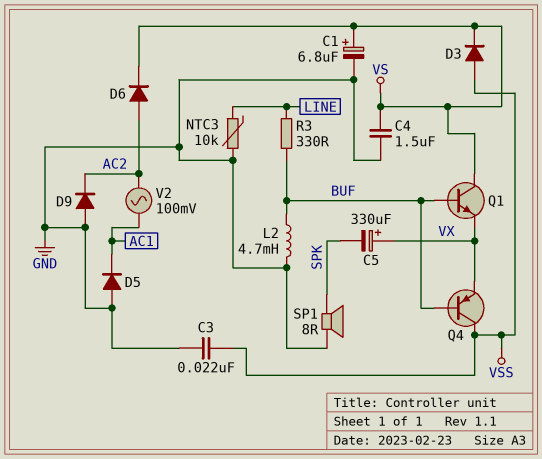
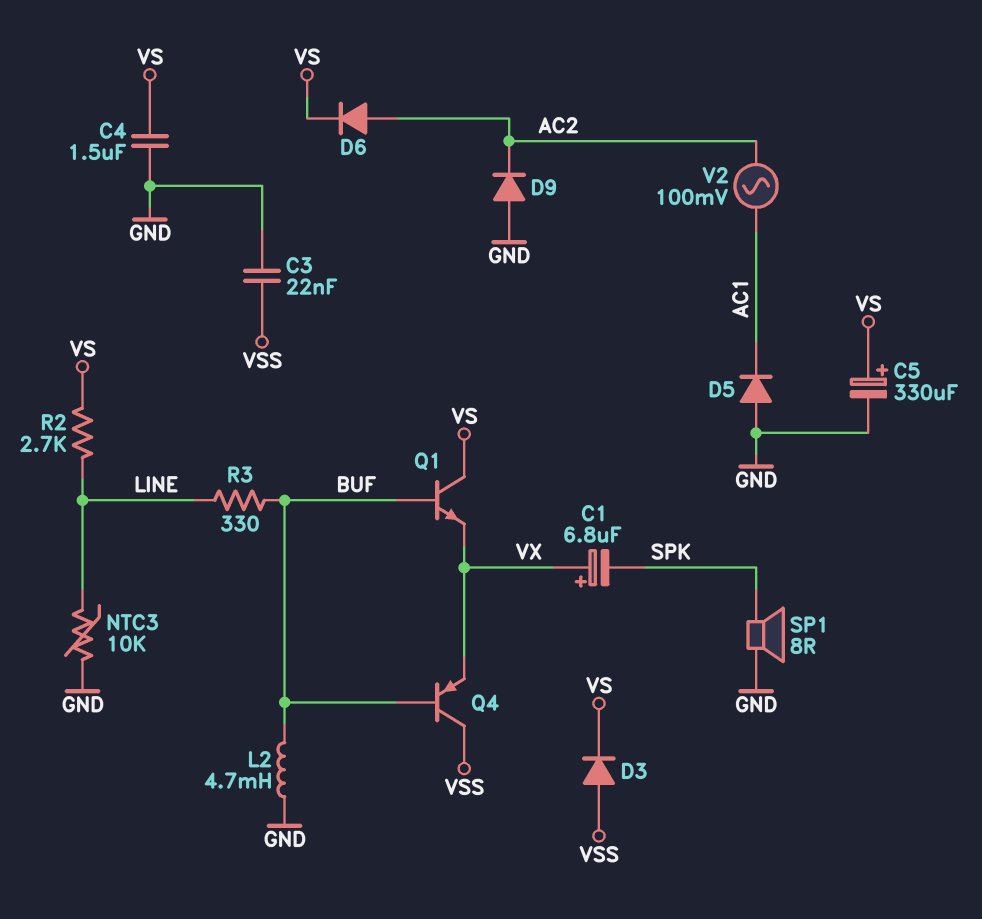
C1: 6.8uF (plus VS, minus GND) -> 6.8uF (plus VX, minus SPK)
C5: 330uF (plus VX, minus SPK) -> 330uF (plus VS, minus GND)
R2: none -> 2.7k (LINE, VS)

